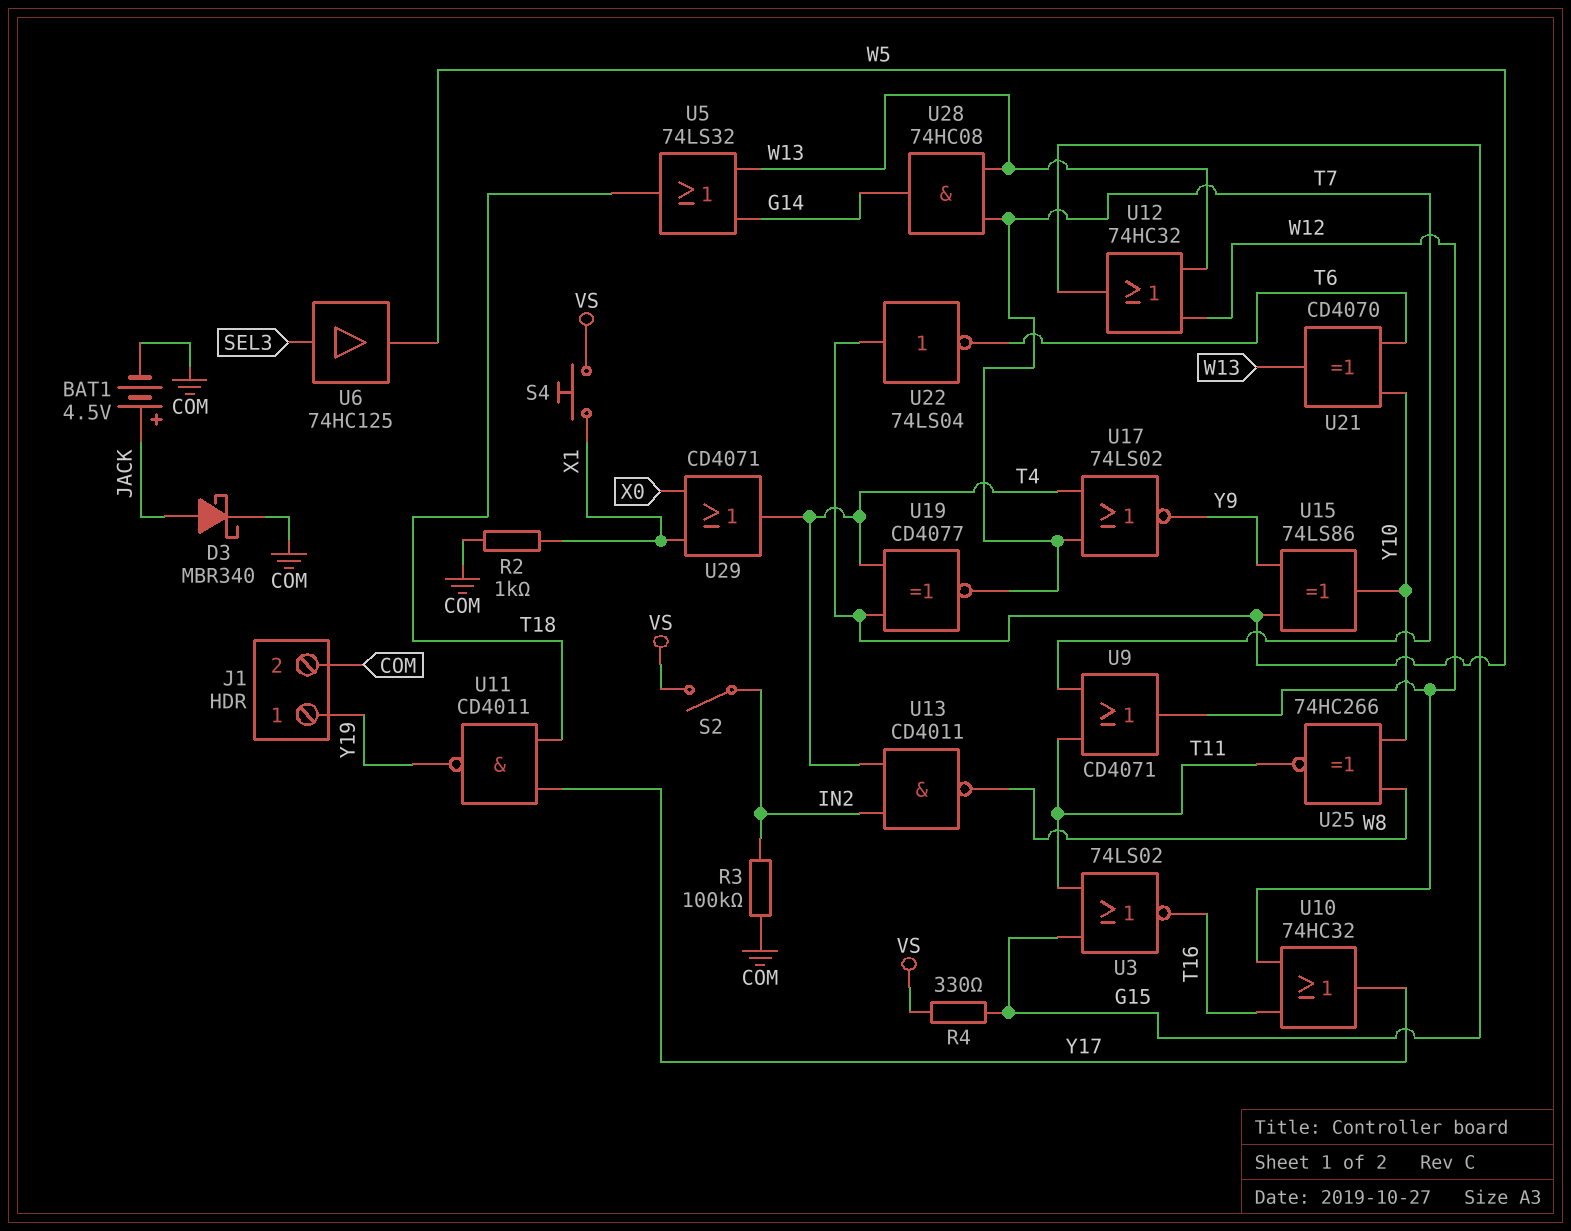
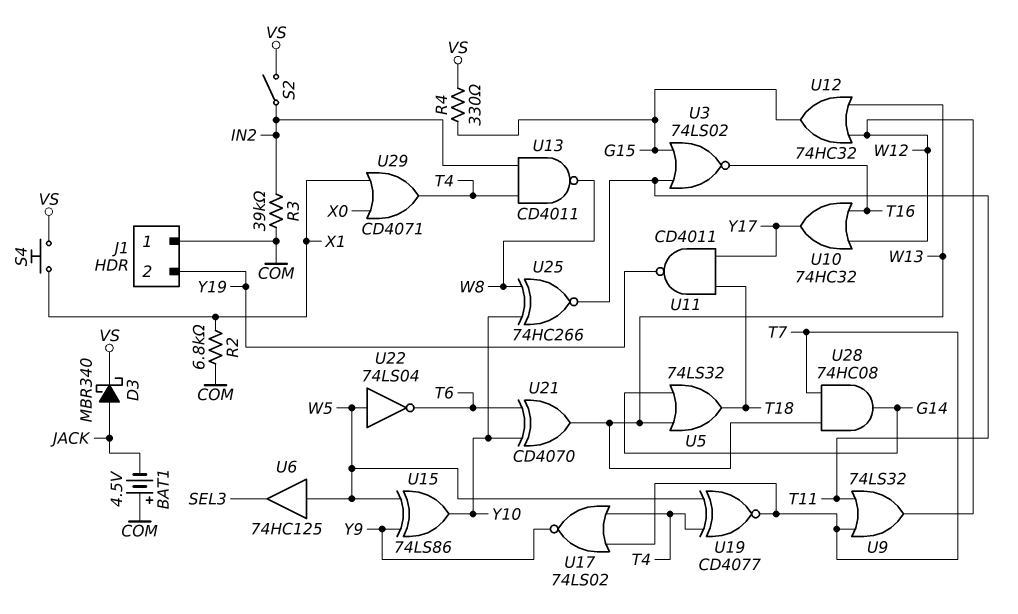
BAT1: 4.5V (plus JACK, minus COM) -> 4.5V (plus COM, minus JACK)
D3: schottky MBR340 (A JACK, K COM) -> schottky MBR340 (A JACK, K VS)
J1 pin 1: Y19 -> COM
J1 pin 2: COM -> Y19
R2: 1k (COM, X1) -> 6.8k (COM, X1)
R3: 100k (COM, IN2) -> 39k (COM, IN2)
U6: buffer 74HC125 (in SEL3, out W5) -> buffer 74HC125 (in W5, out SEL3)
U9: OR CD4071 (in T7, in T11, out W12) -> OR 74LS32 (in T7, in T11, out W12)

